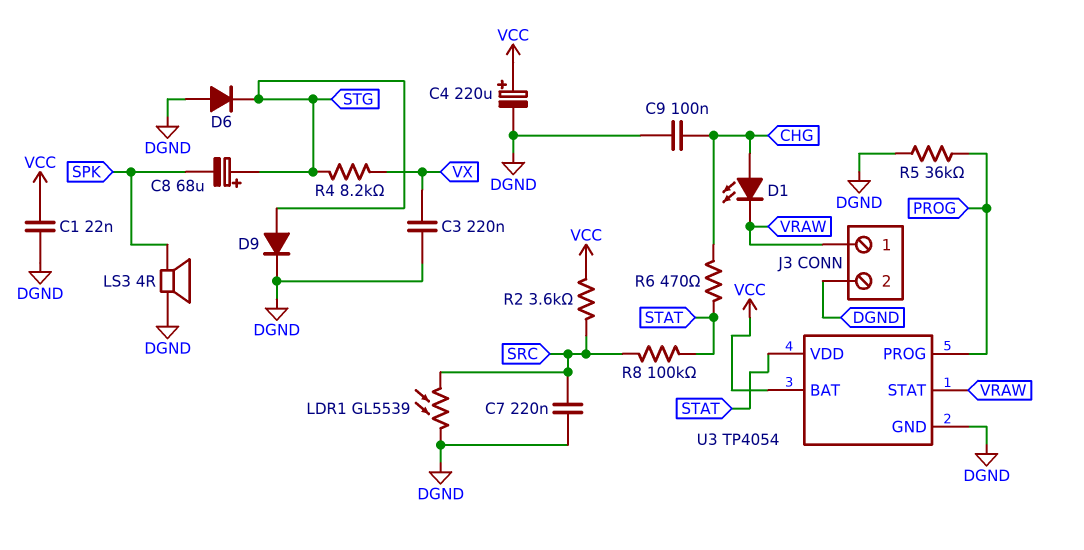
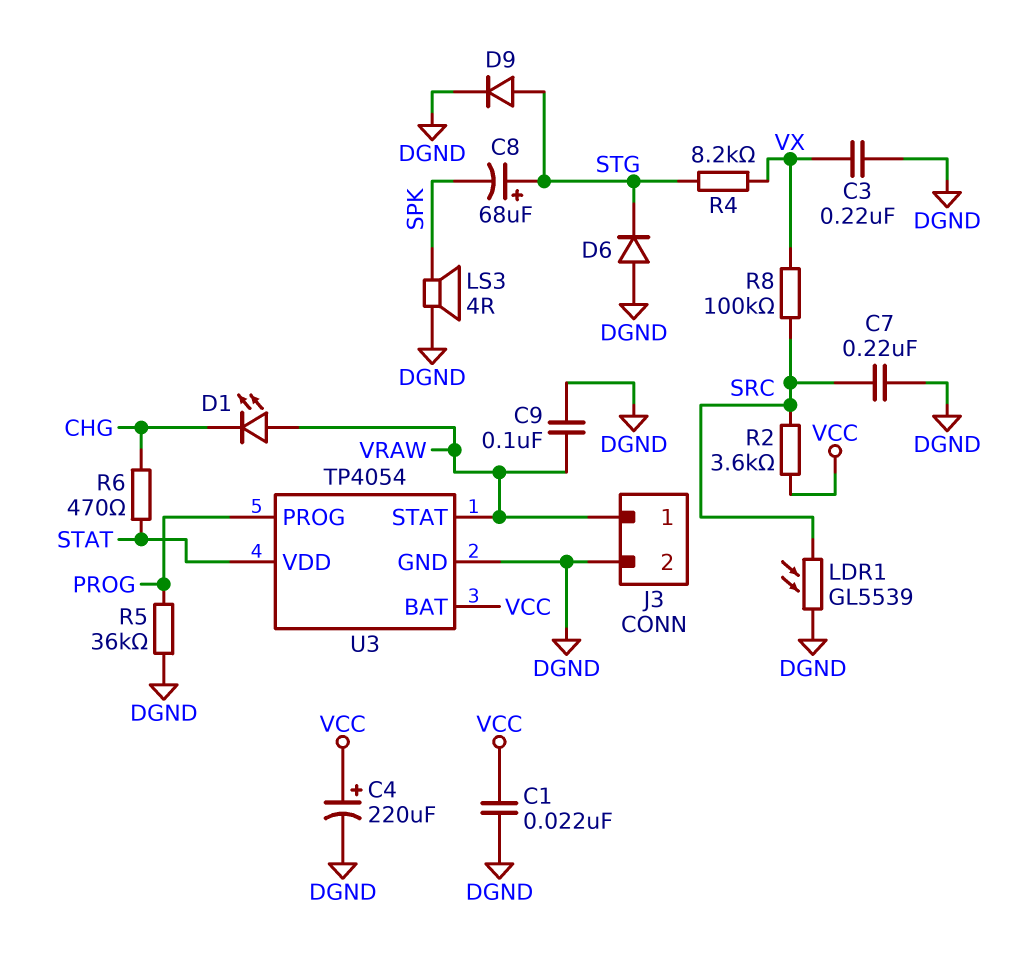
C9: 100nF (CHG, DGND) -> 100nF (DGND, VRAW)
D1: LED (A CHG, K VRAW) -> LED (A VRAW, K CHG)
R8: 100k (SRC, STAT) -> 100k (SRC, VX)

